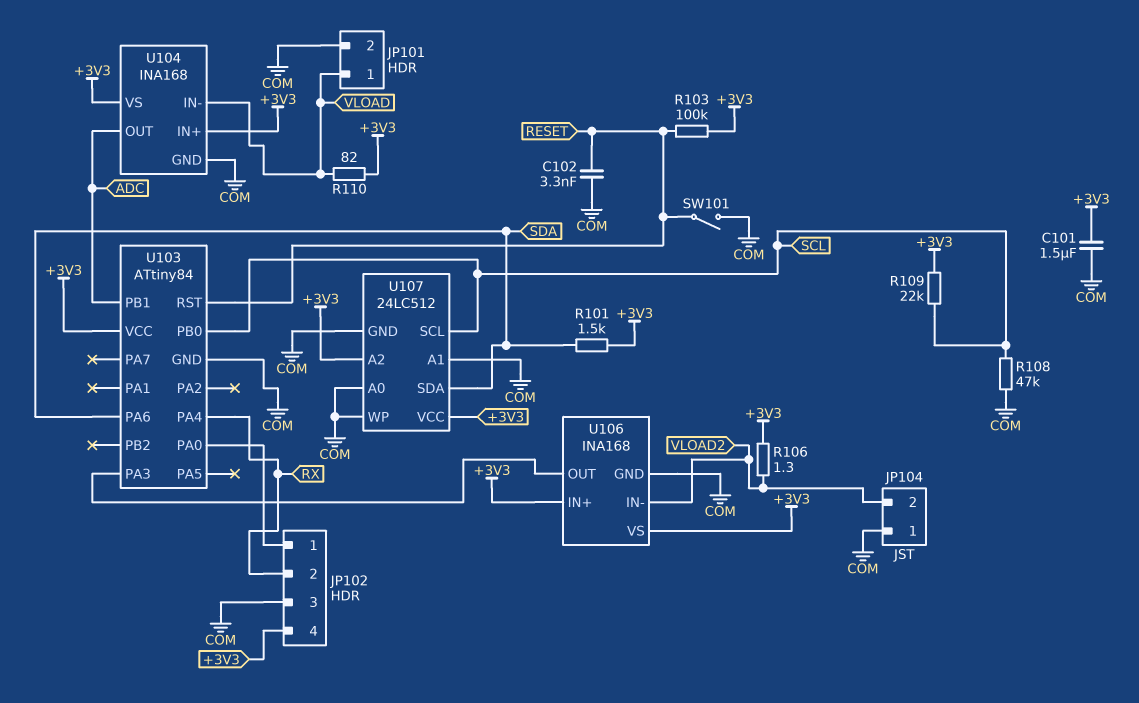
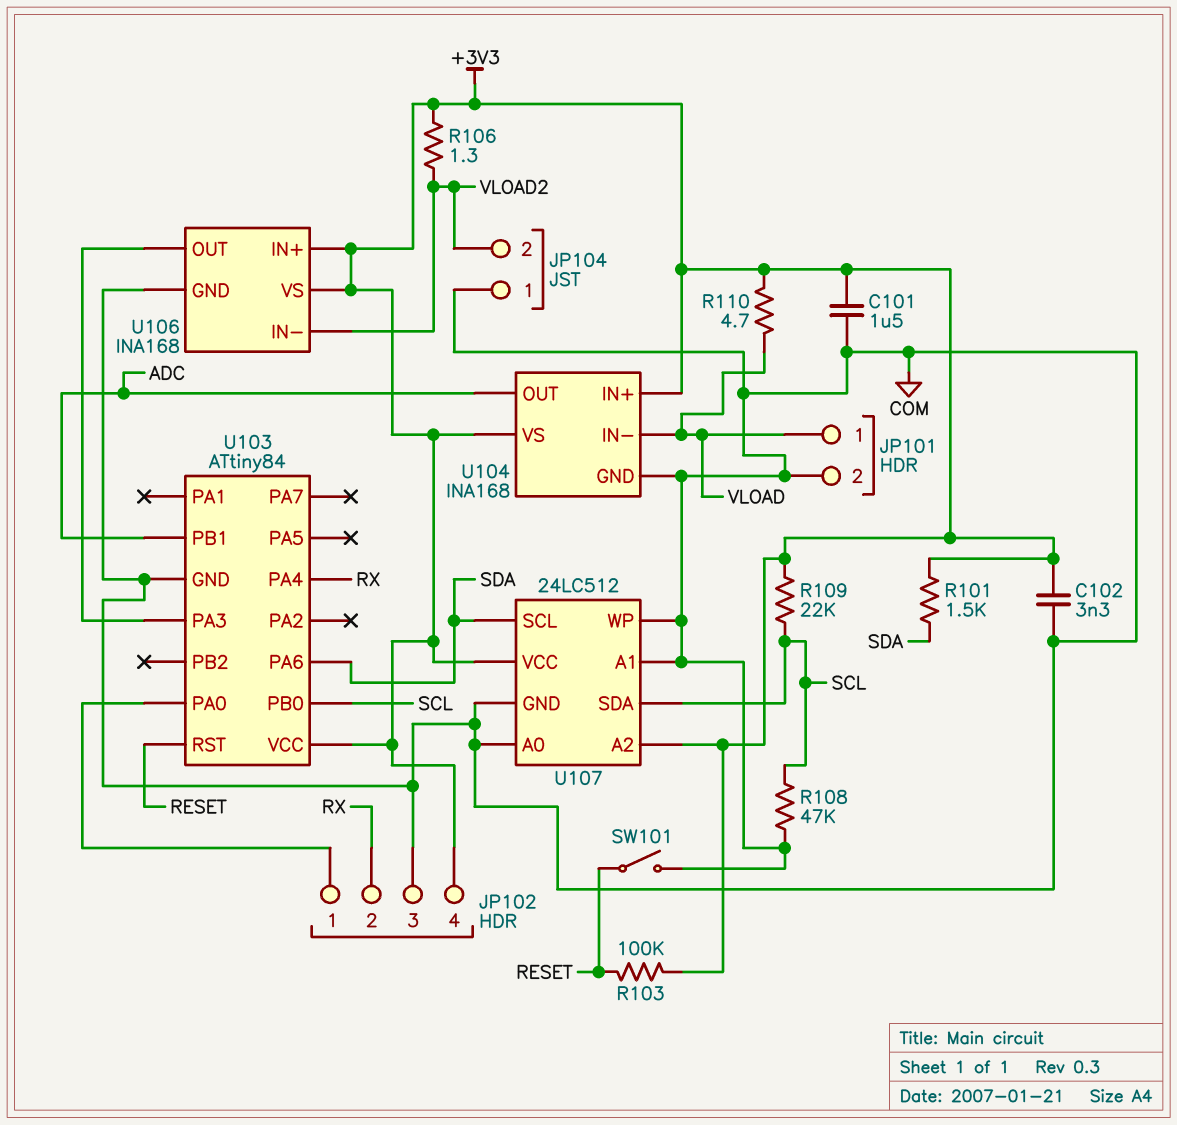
C102: 3.3nF (COM, RESET) -> 3.3nF (+3V3, COM)
R110: 82 (+3V3, VLOAD) -> 4.7 (+3V3, VLOAD)
U107 pin SCL: SCL -> SDA
U107 pin SDA: SDA -> SCL

